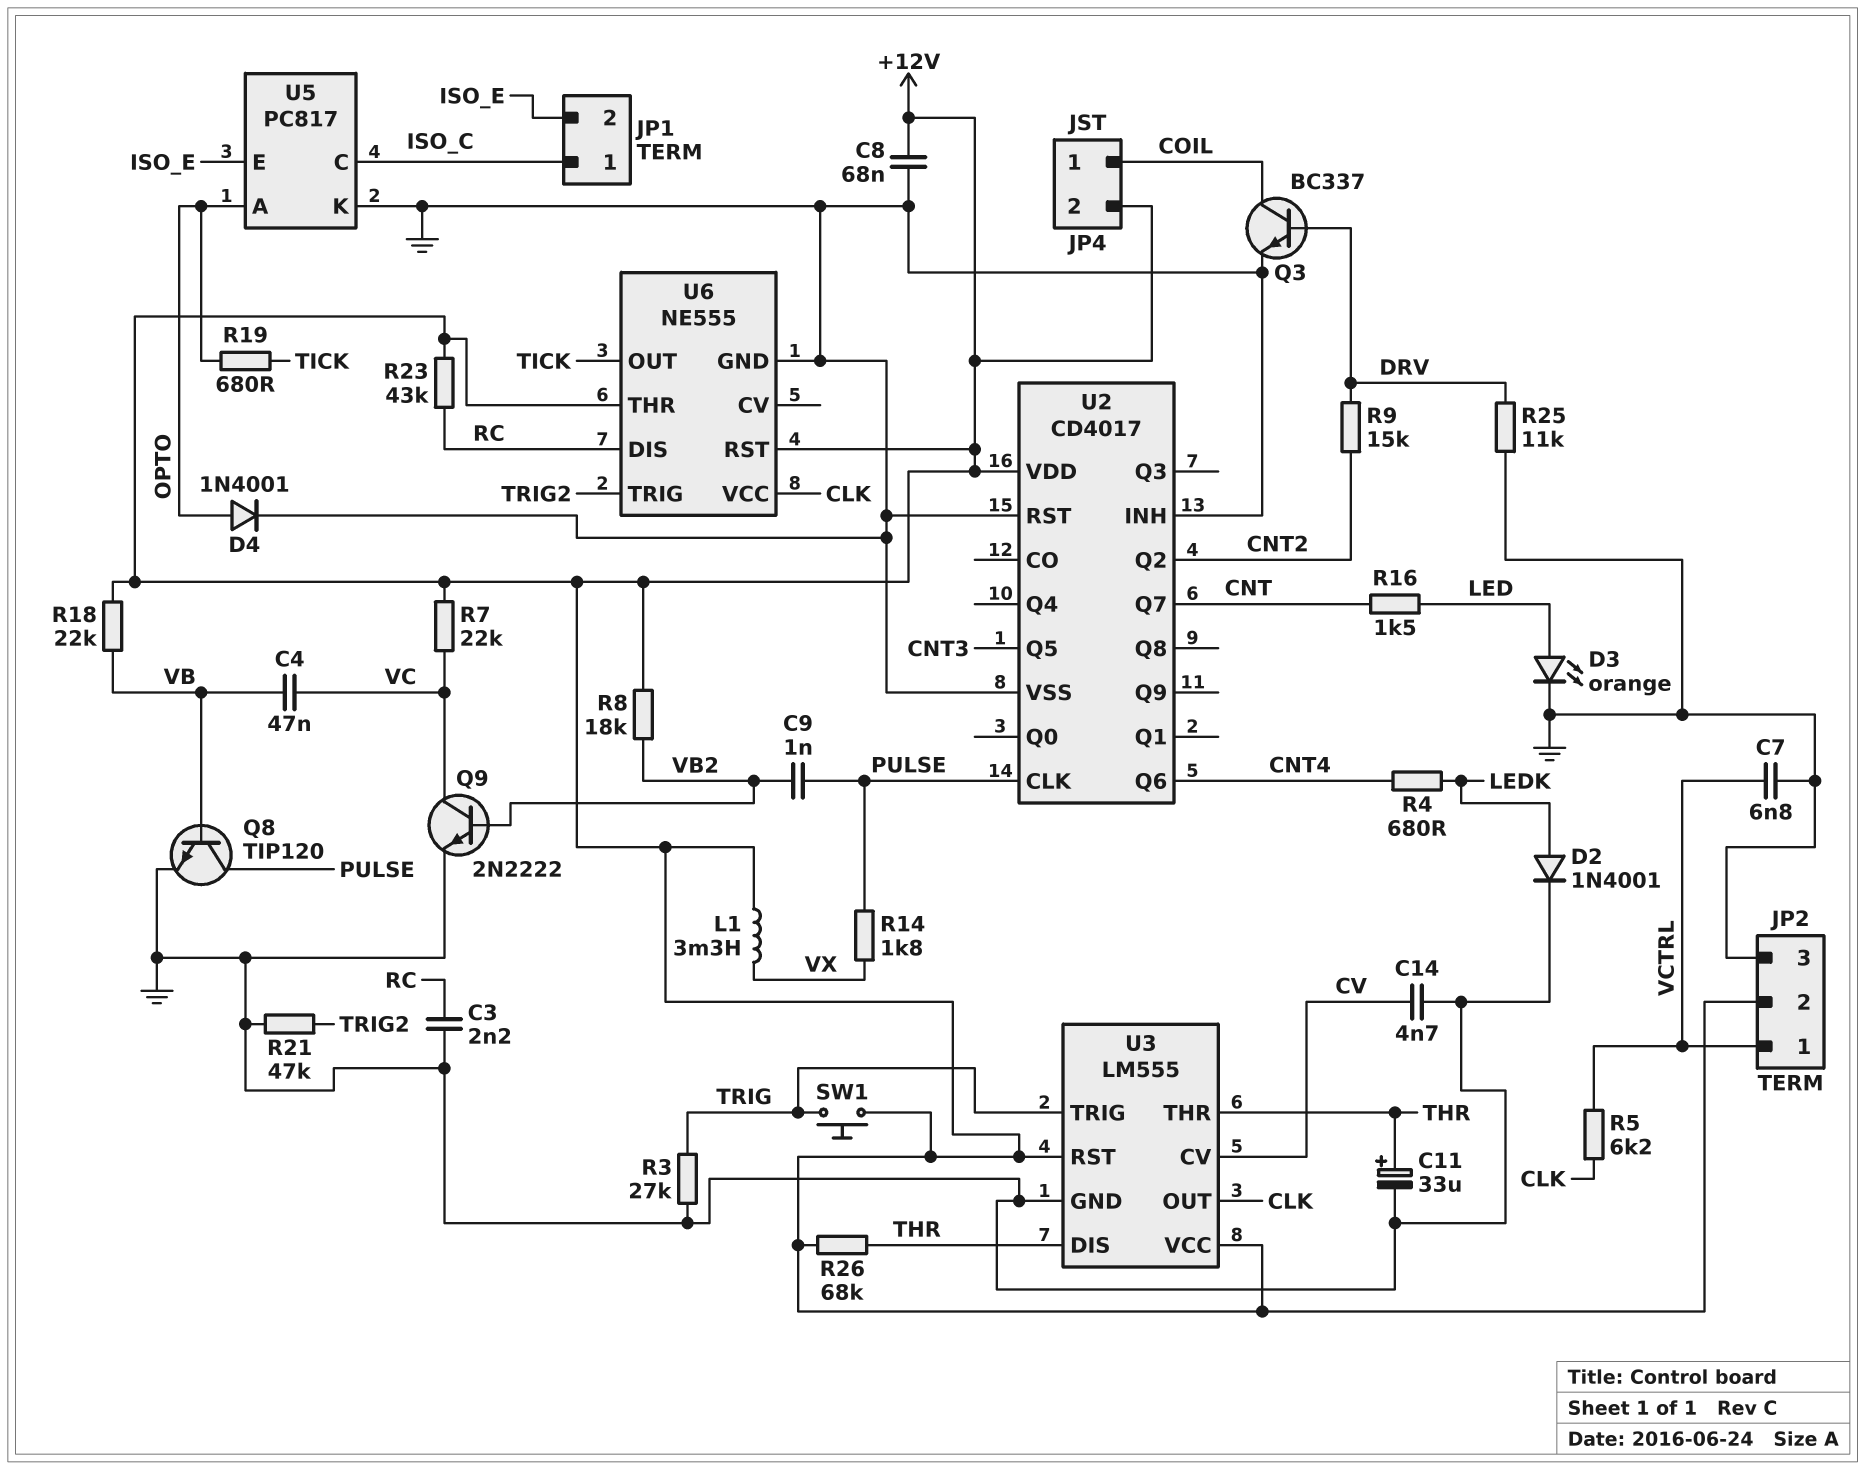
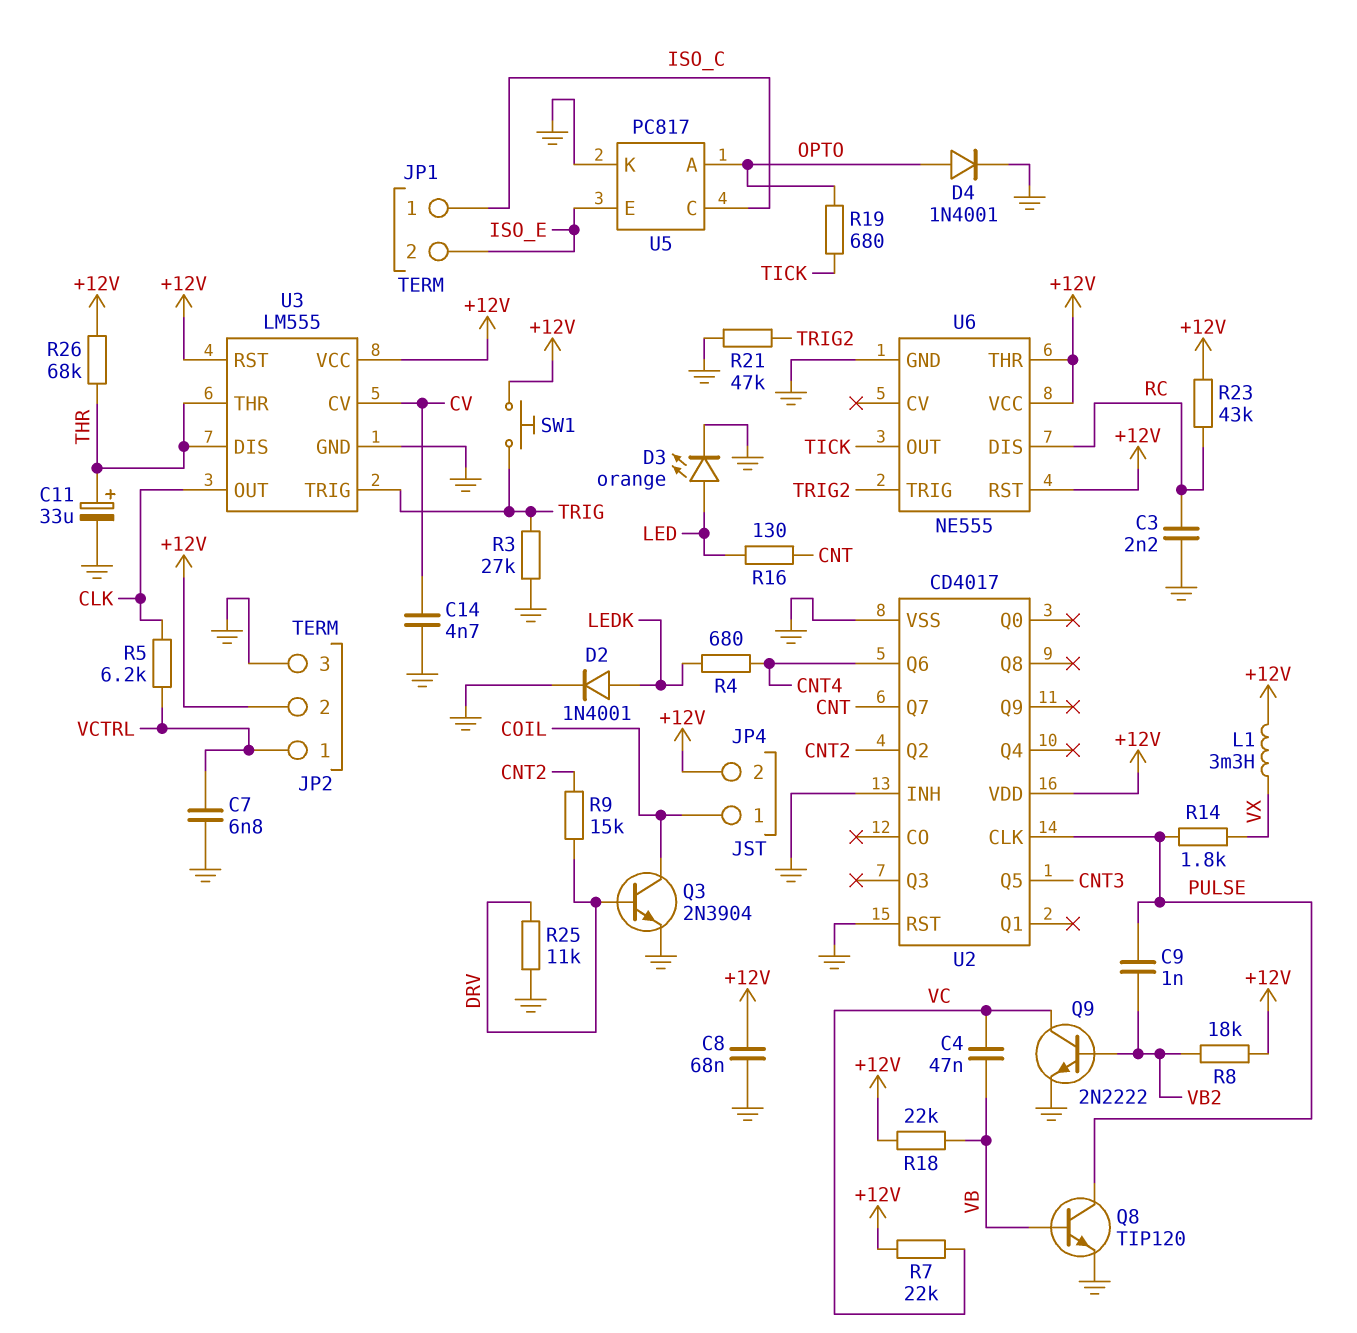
Q3: NPN BC337 (B DRV, C COIL, E GND) -> NPN 2N3904 (B DRV, C COIL, E GND)
R16: 1.5k (CNT, LED) -> 130 (CNT, LED)
U6 pin VCC: CLK -> +12V

